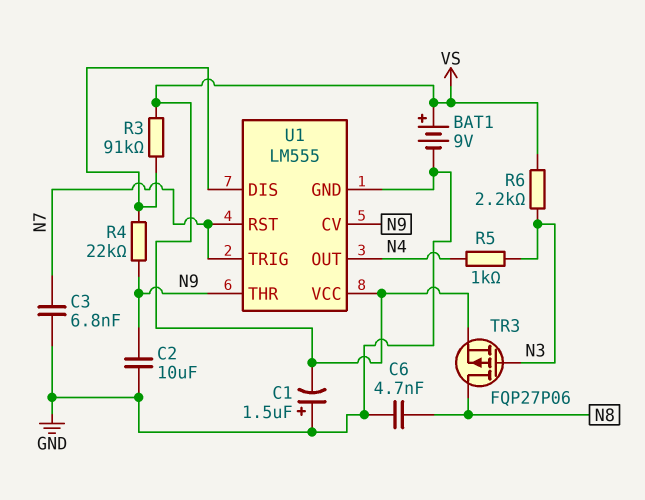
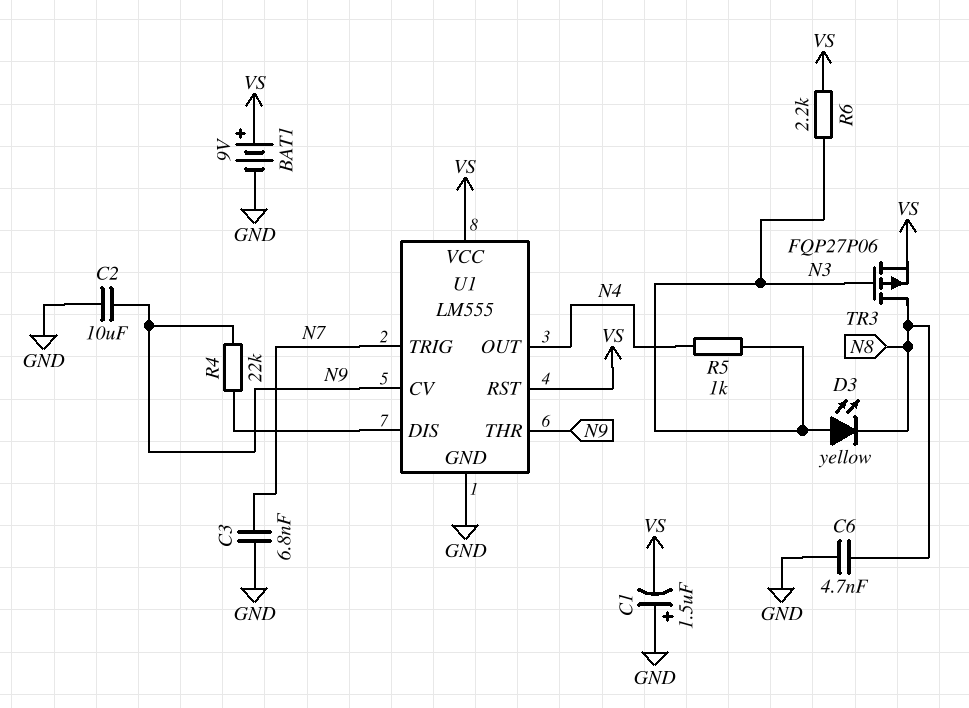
D3: none -> LED yellow (A N3, K N8)
R3: 91k (U1/DIS, VS) -> none
U1 pin RST: N7 -> VS

